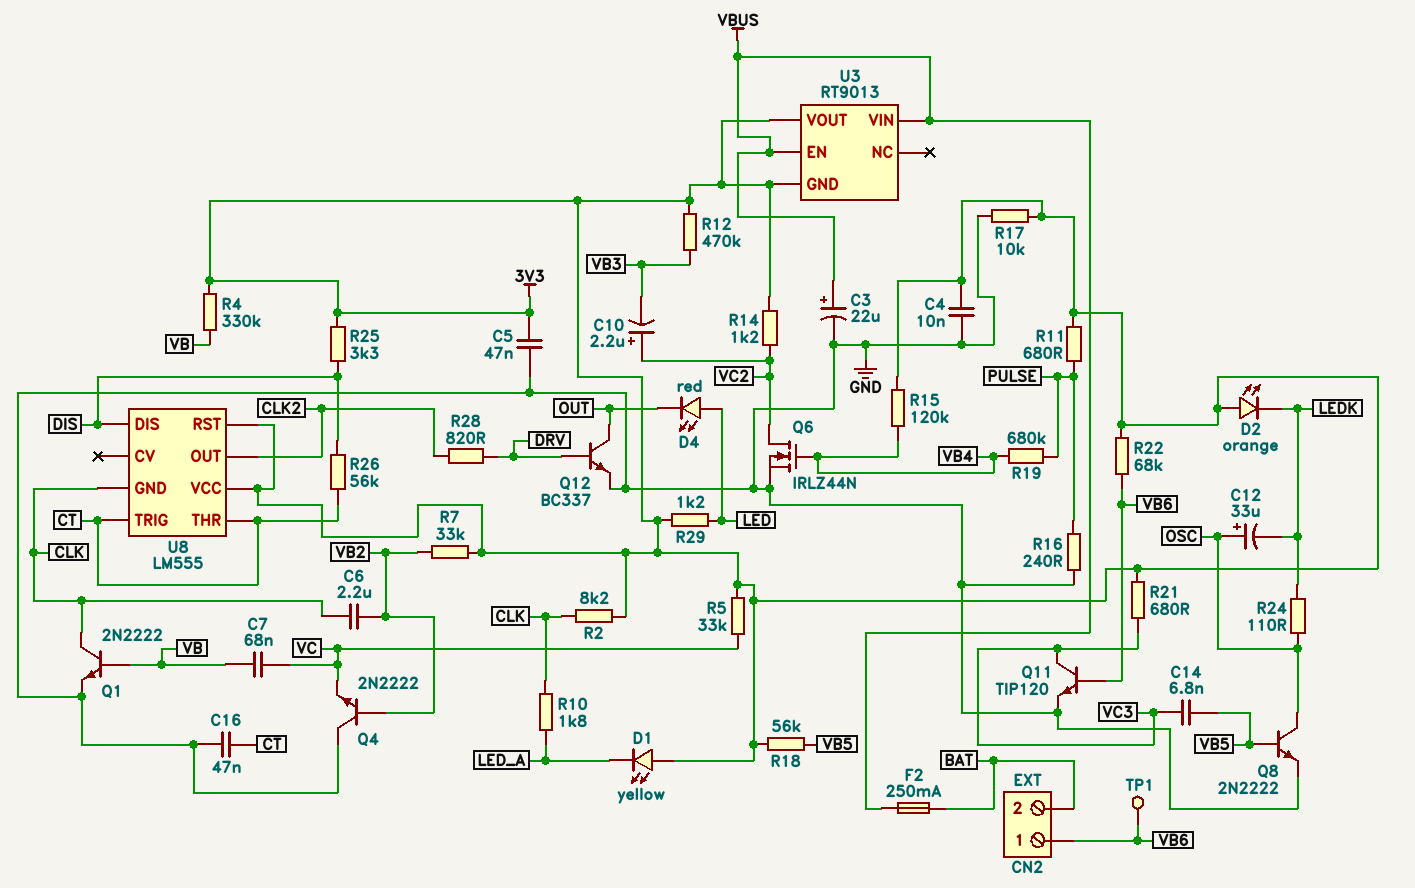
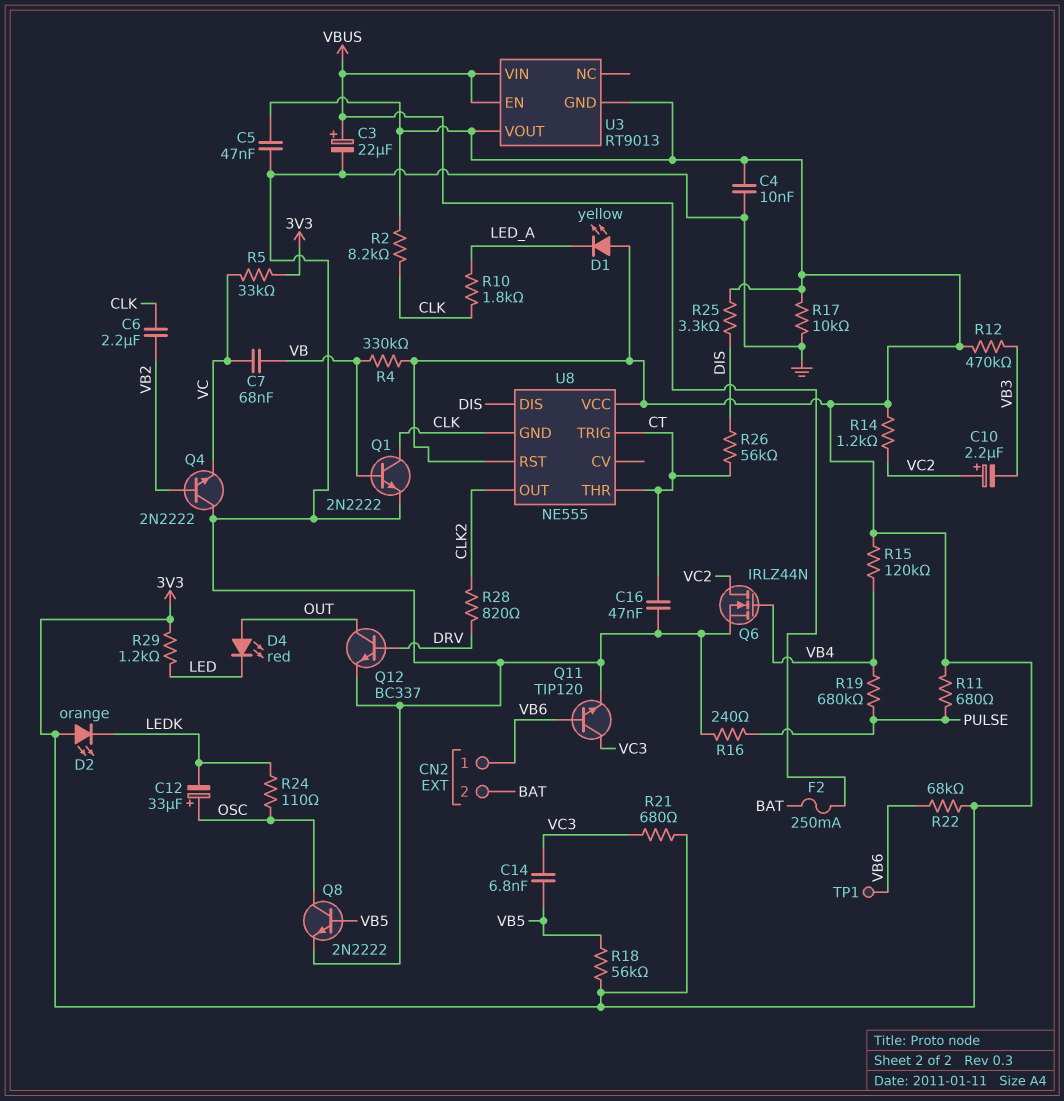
D4: LED red (A LED, K OUT) -> LED red (A OUT, K LED)
R7: 33k (3V3, VB2) -> none
U8: LM555 -> NE555

